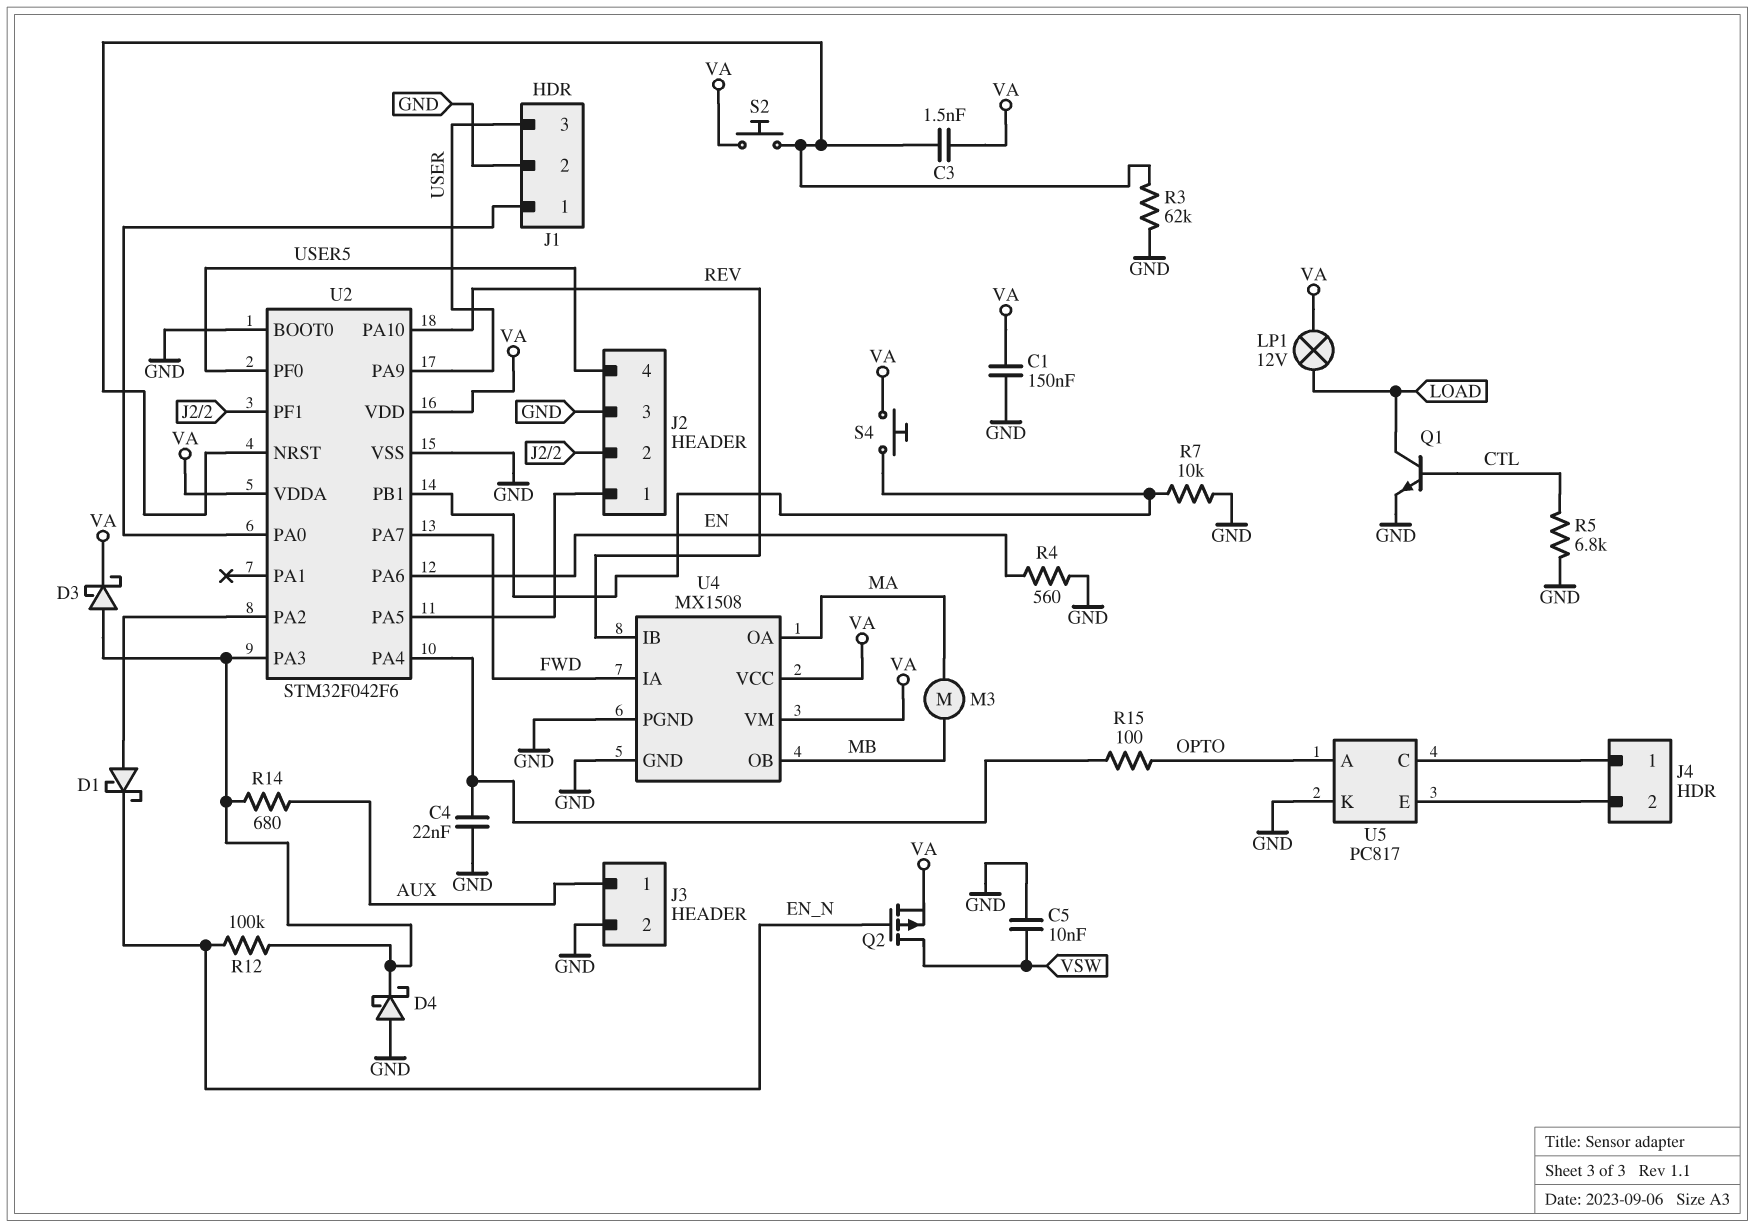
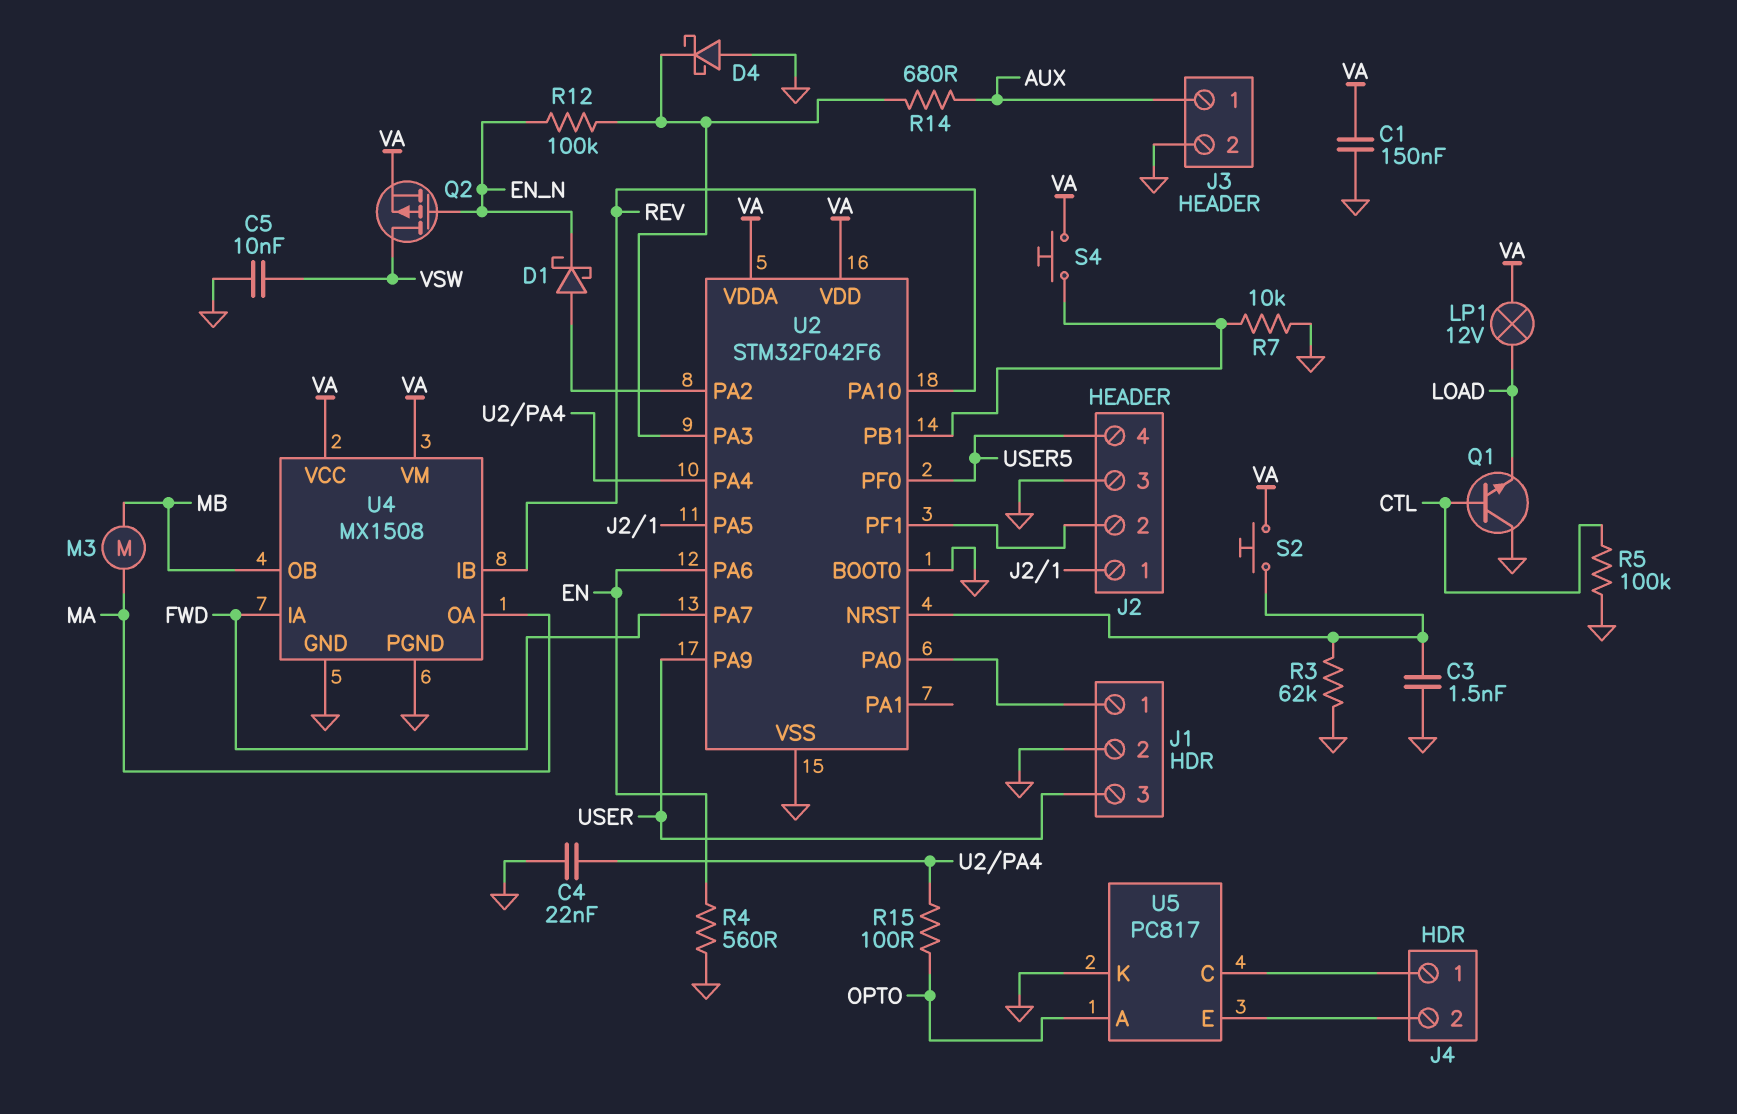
C3: 1.5nF (U2/NRST, VA) -> 1.5nF (GND, U2/NRST)
D3: schottky (A U2/PA3, K VA) -> none
Q1: NPN (B CTL, C LOAD, E GND) -> NPN (B CTL, C GND, E LOAD)
R5: 6.8k (CTL, GND) -> 100k (CTL, GND)

